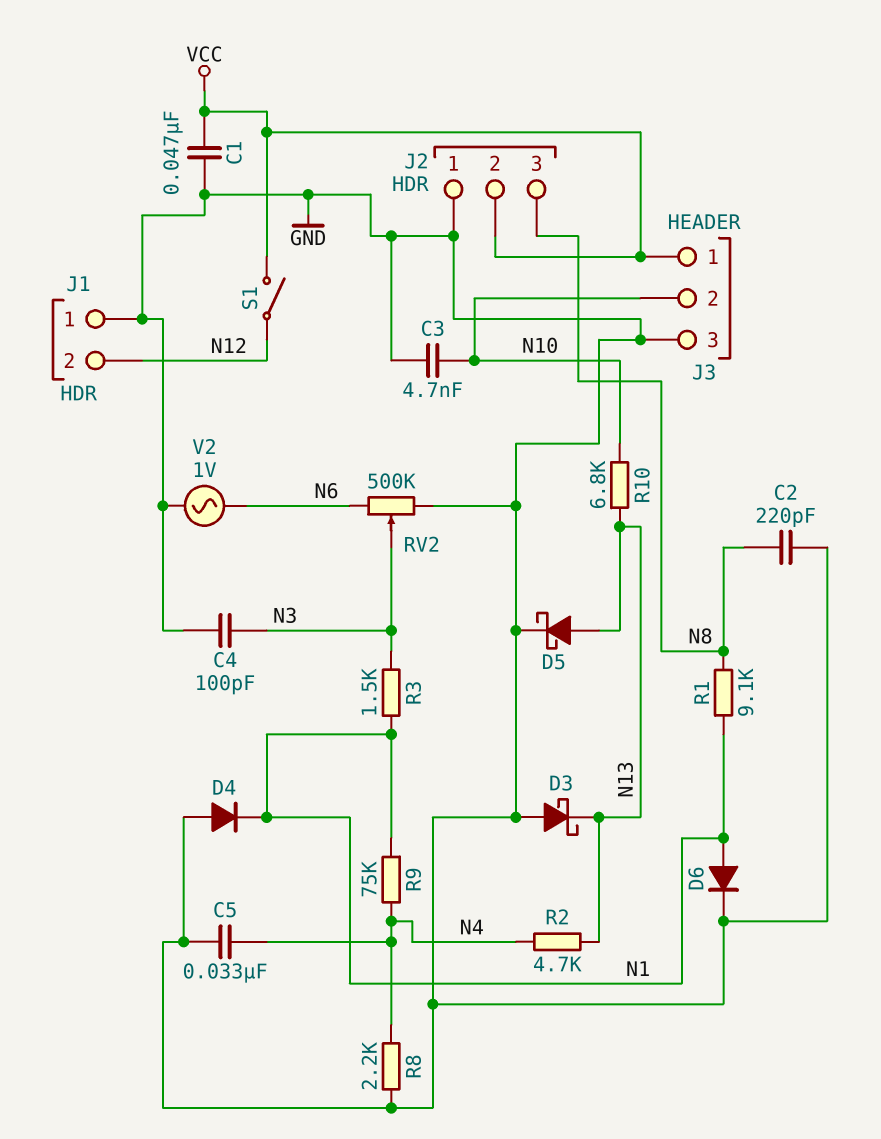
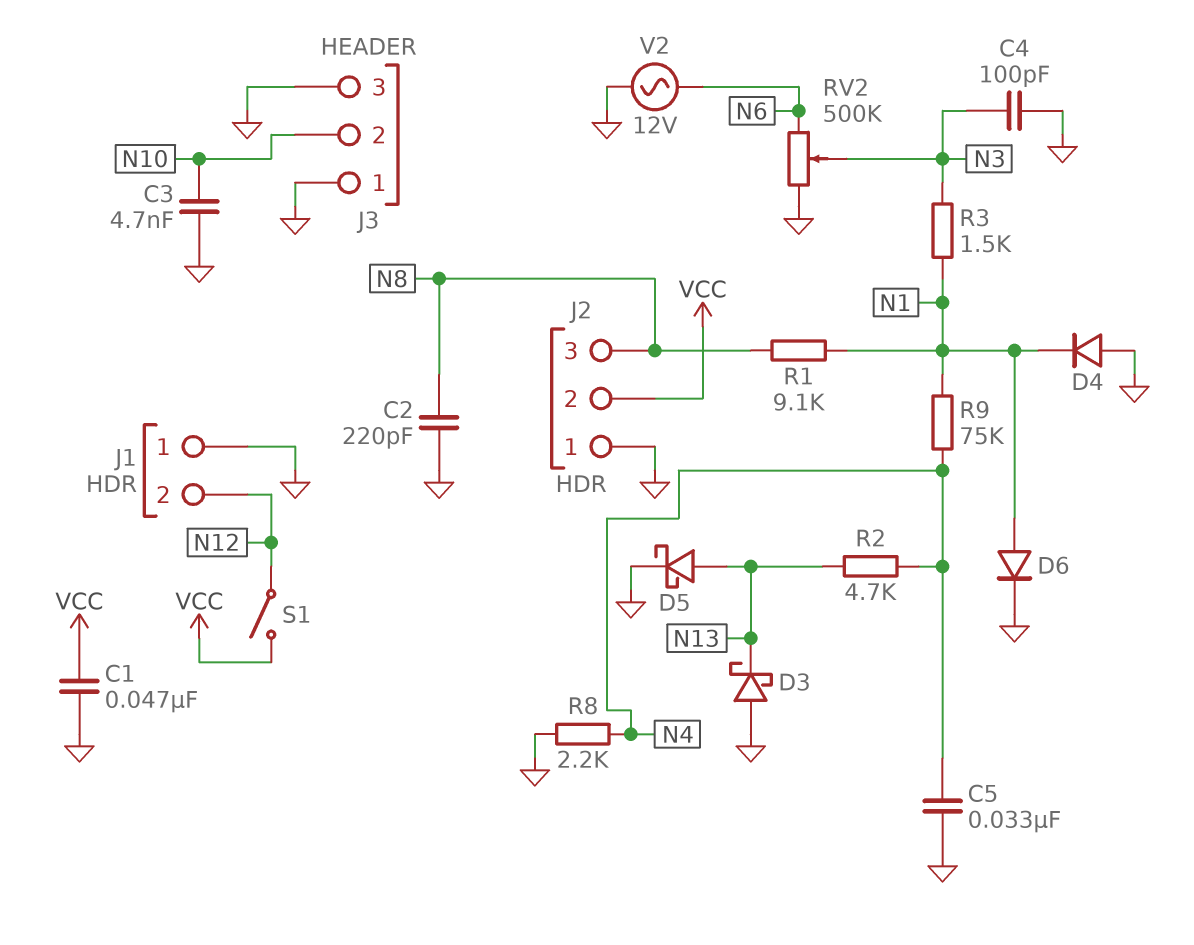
J3 pin 1: VCC -> GND
R10: 6.8k (N10, N13) -> none
V2: AC 1V (GND, N6) -> AC 12V (GND, N6)

